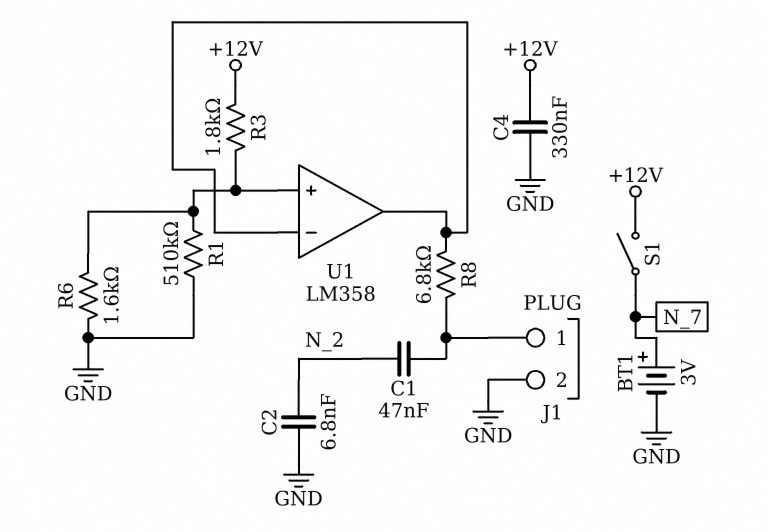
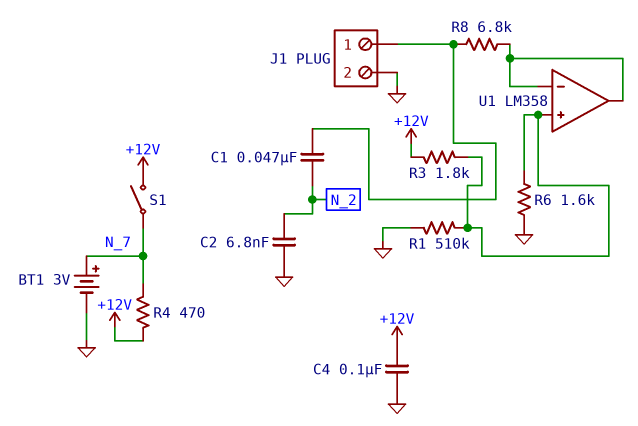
C4: 330nF (+12V, GND) -> 100nF (+12V, GND)
R4: none -> 470 (+12V, N_7)

